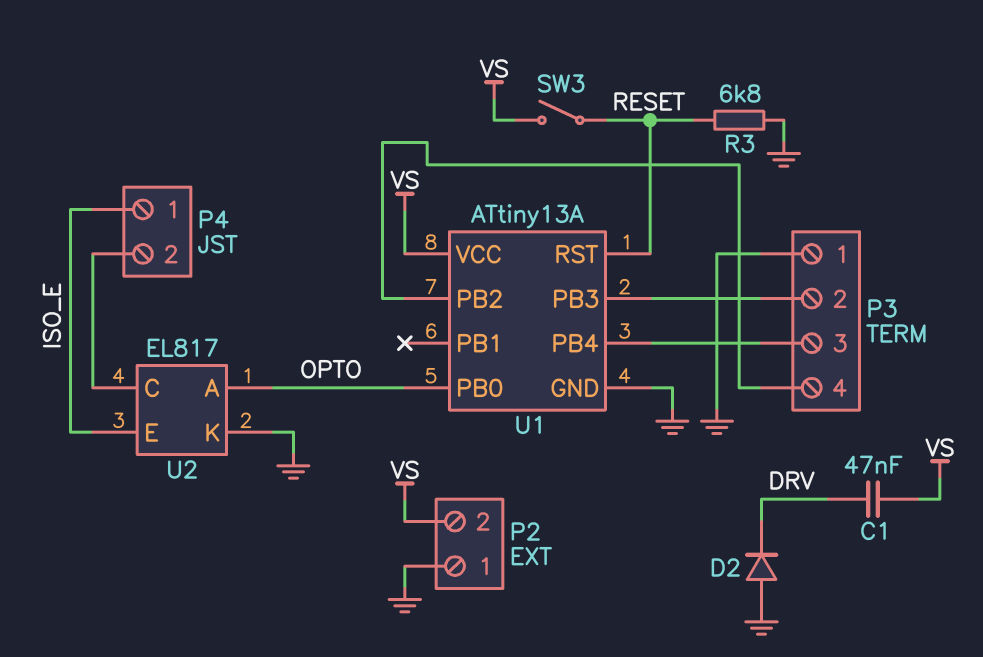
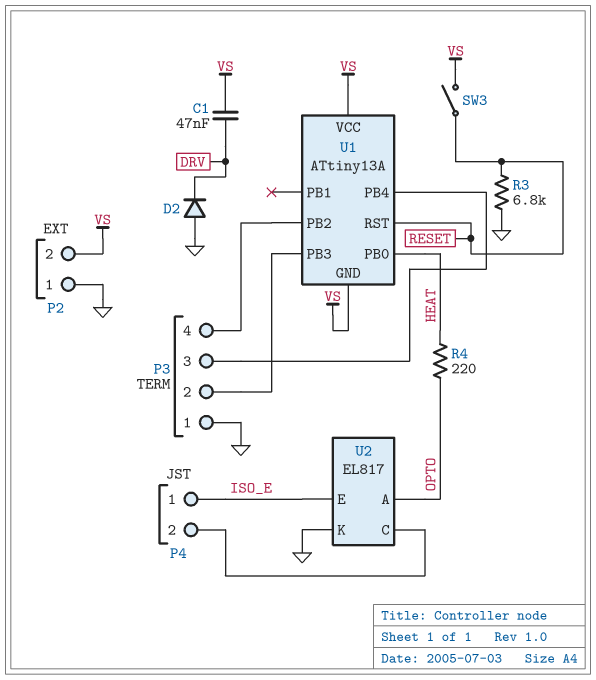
R4: none -> 220 (HEAT, OPTO)
U1 pin GND: GND -> VS
U1 pin PB0: OPTO -> HEAT

